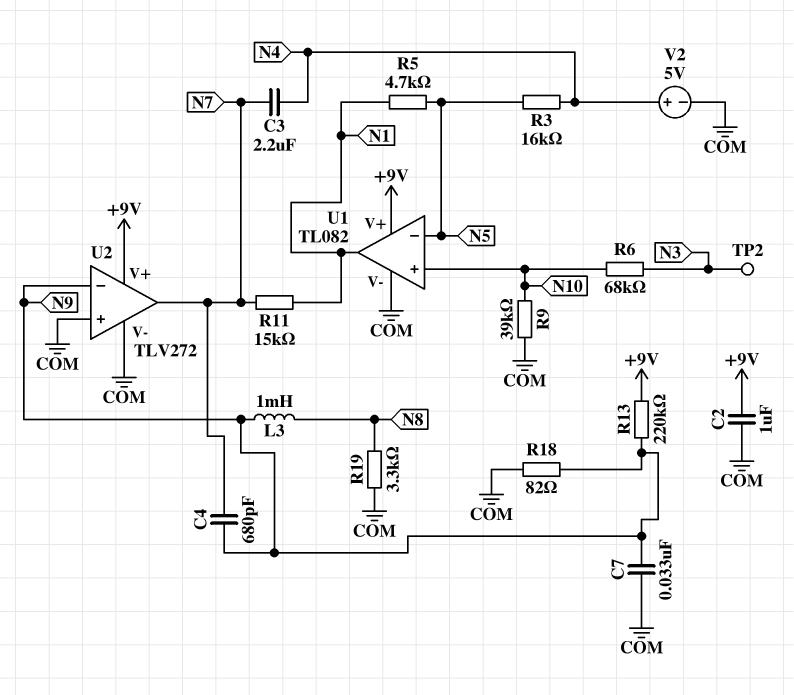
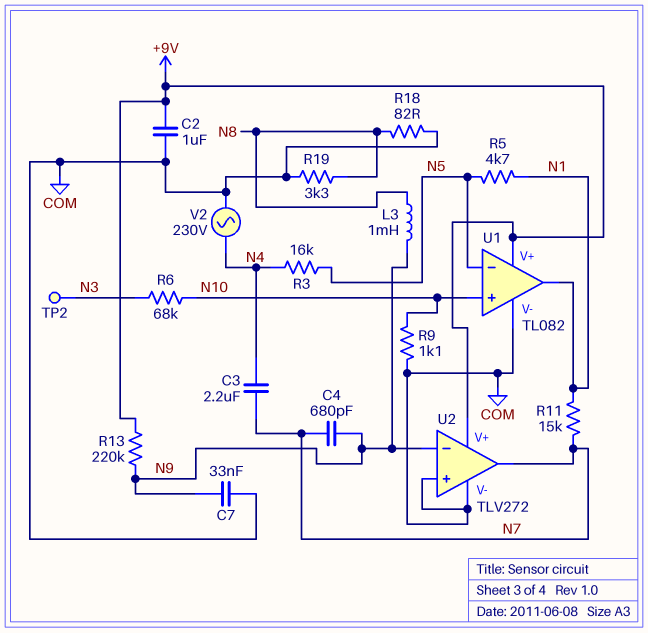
R9: 39k (COM, N10) -> 1.1k (COM, N10)
R18: 82 (COM, N9) -> 82 (COM, N8)
V2: 5V (plus N4, minus COM) -> AC 230V (COM, N4)

